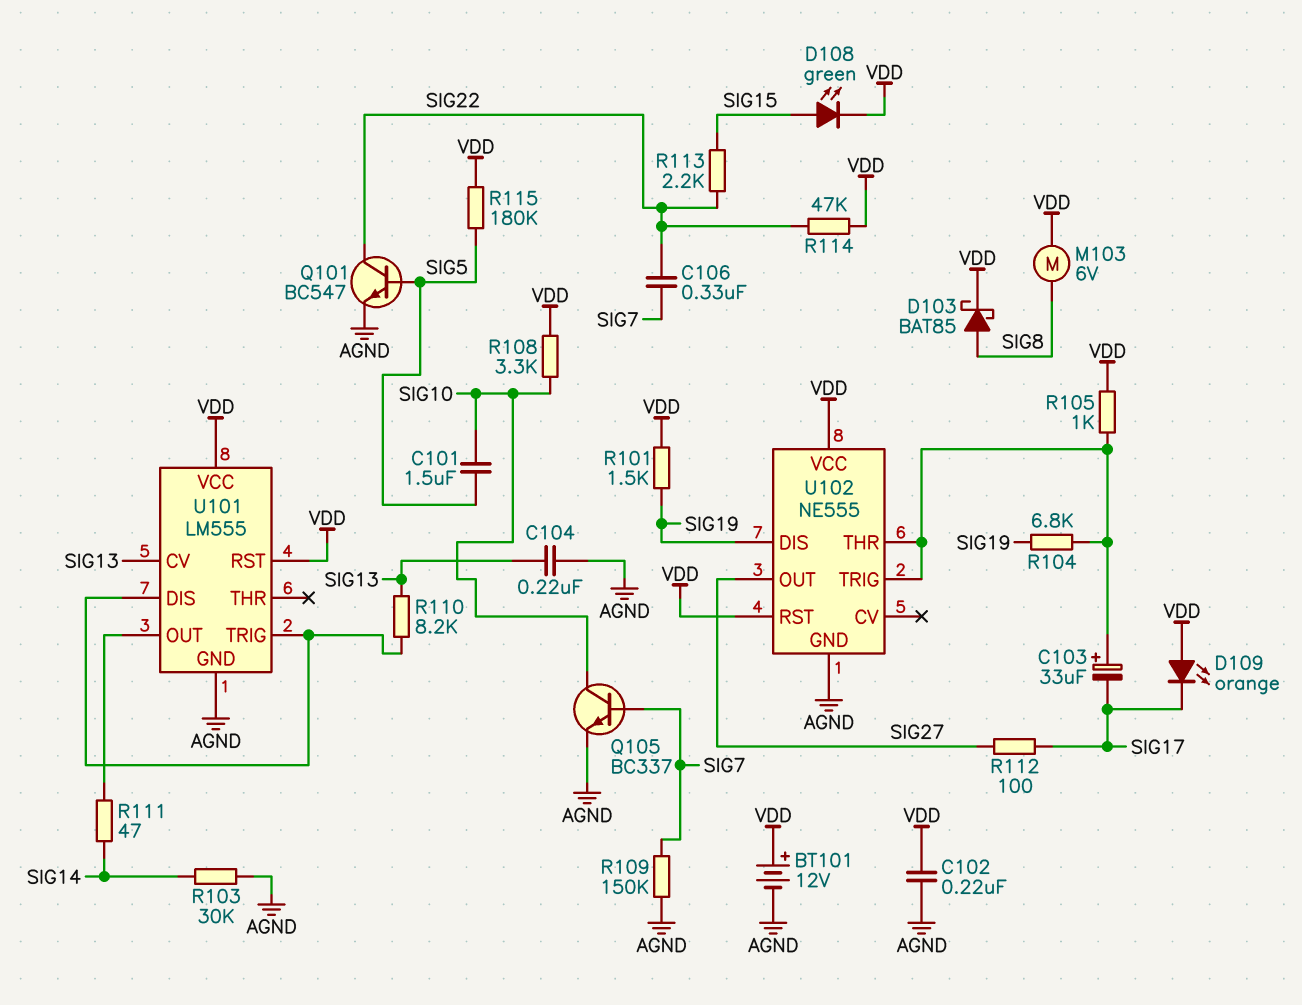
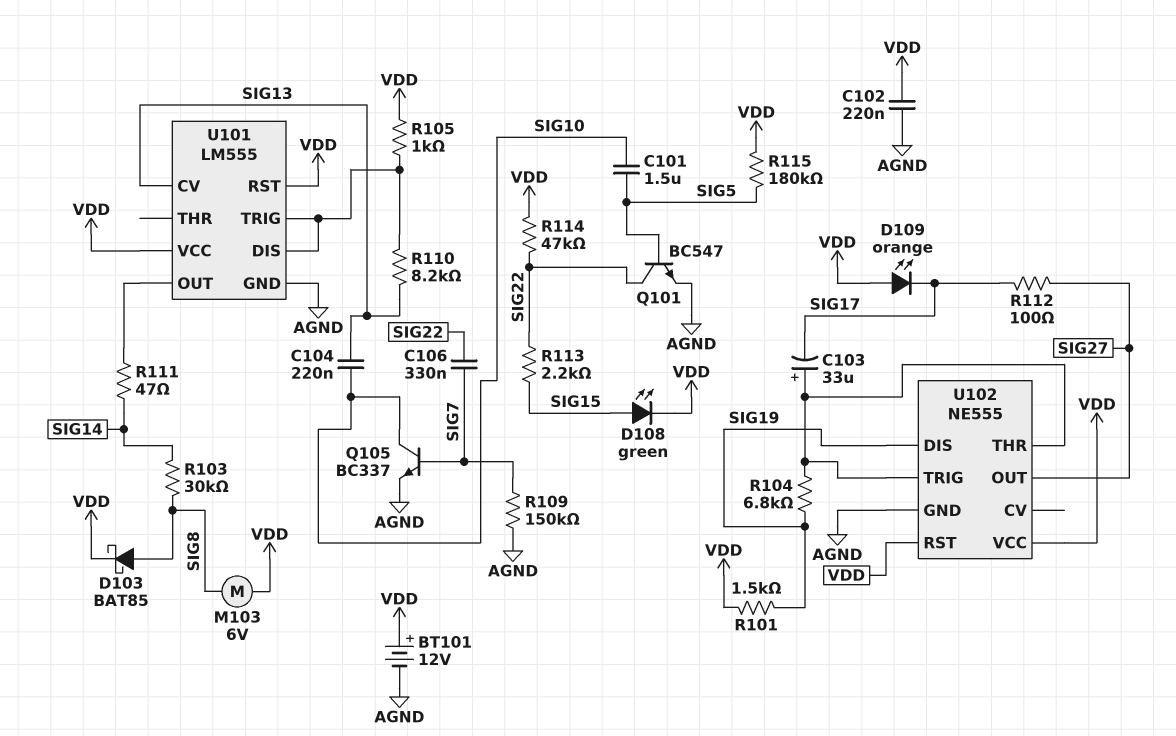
C104: 220nF (AGND, SIG13) -> 220nF (SIG10, SIG13)
R103: 30k (AGND, SIG14) -> 30k (SIG8, SIG14)
R105: 1k (U102/THR, VDD) -> 1k (U101/DIS, VDD)
R108: 3.3k (SIG10, VDD) -> none

